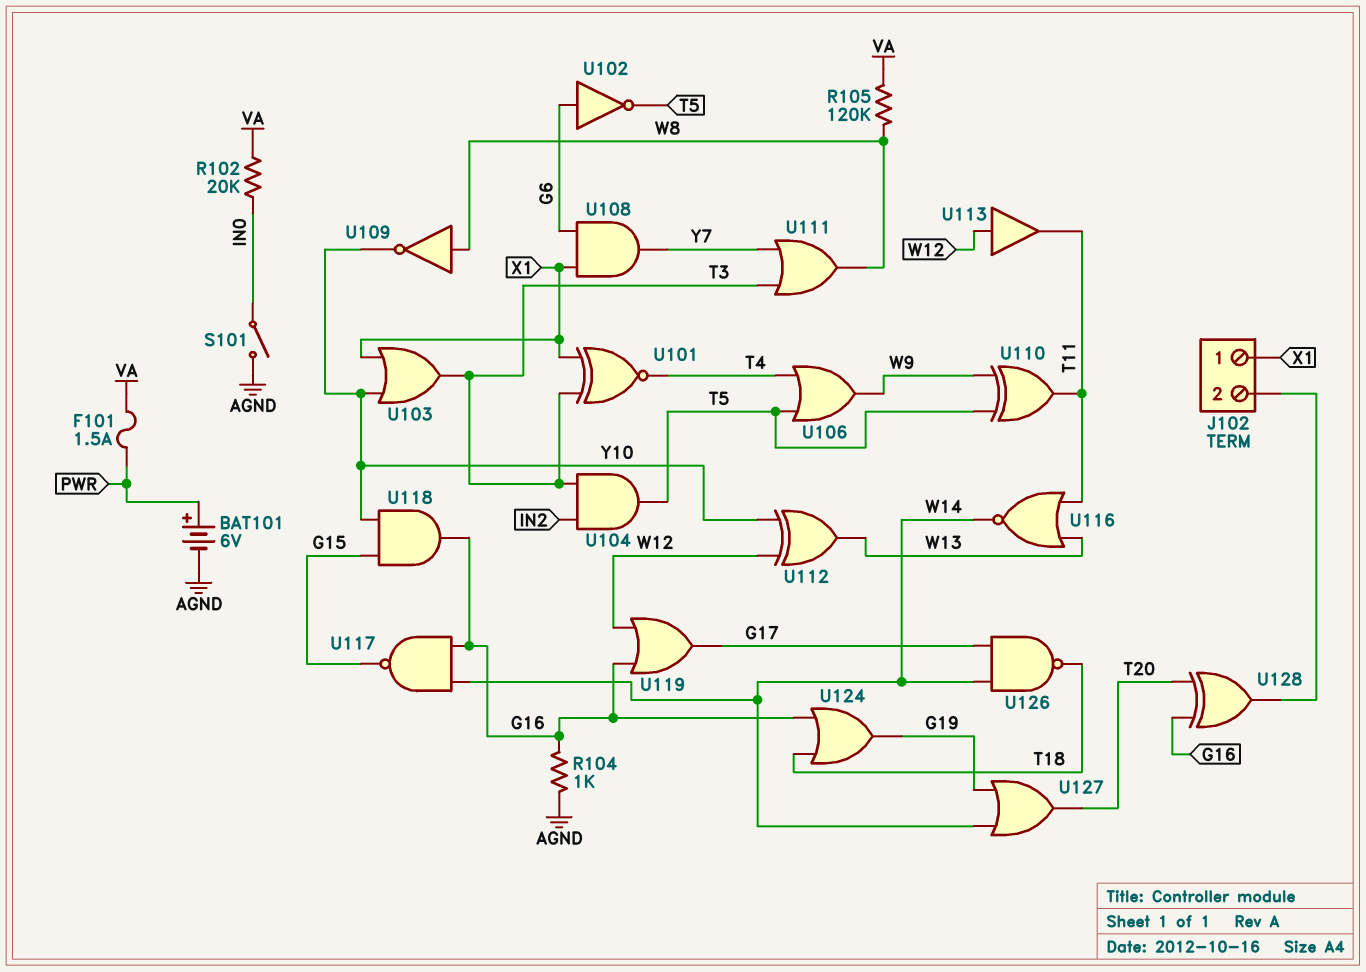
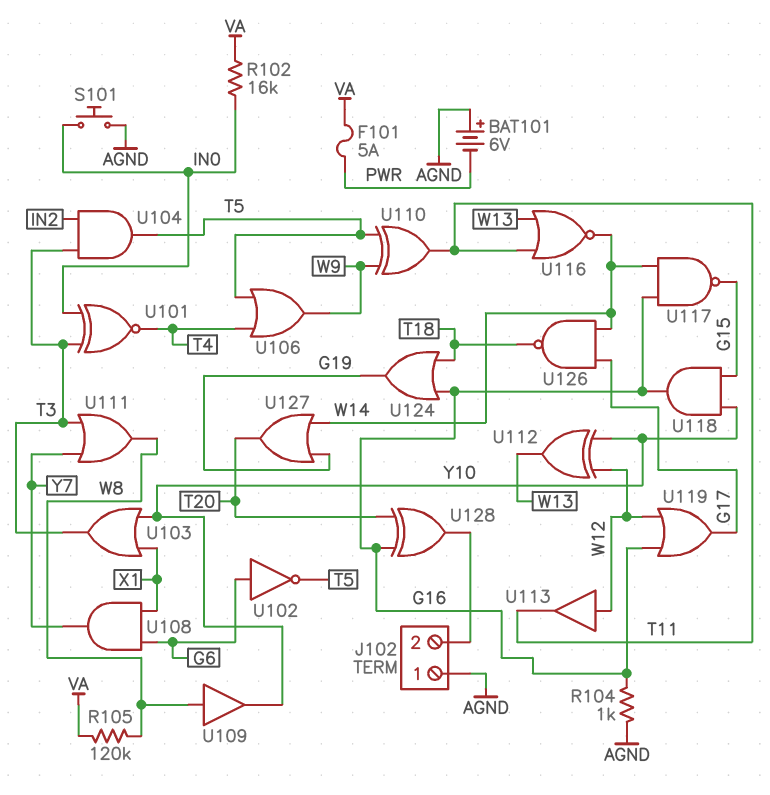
BAT101: 6V (plus PWR, minus AGND) -> 6V (plus AGND, minus PWR)
F101: 1.5A (PWR, VA) -> 5A (PWR, VA)
J102 pin 1: X1 -> AGND
R102: 20k (IN0, VA) -> 16k (IN0, VA)
S101: switch (AGND, IN0) -> button (AGND, IN0)
U101: XNOR (in T3, in X1, out T4) -> XNOR (in IN0, in T3, out T4)
U109: NOT (in W8, out Y10) -> buffer (in W8, out Y10)

